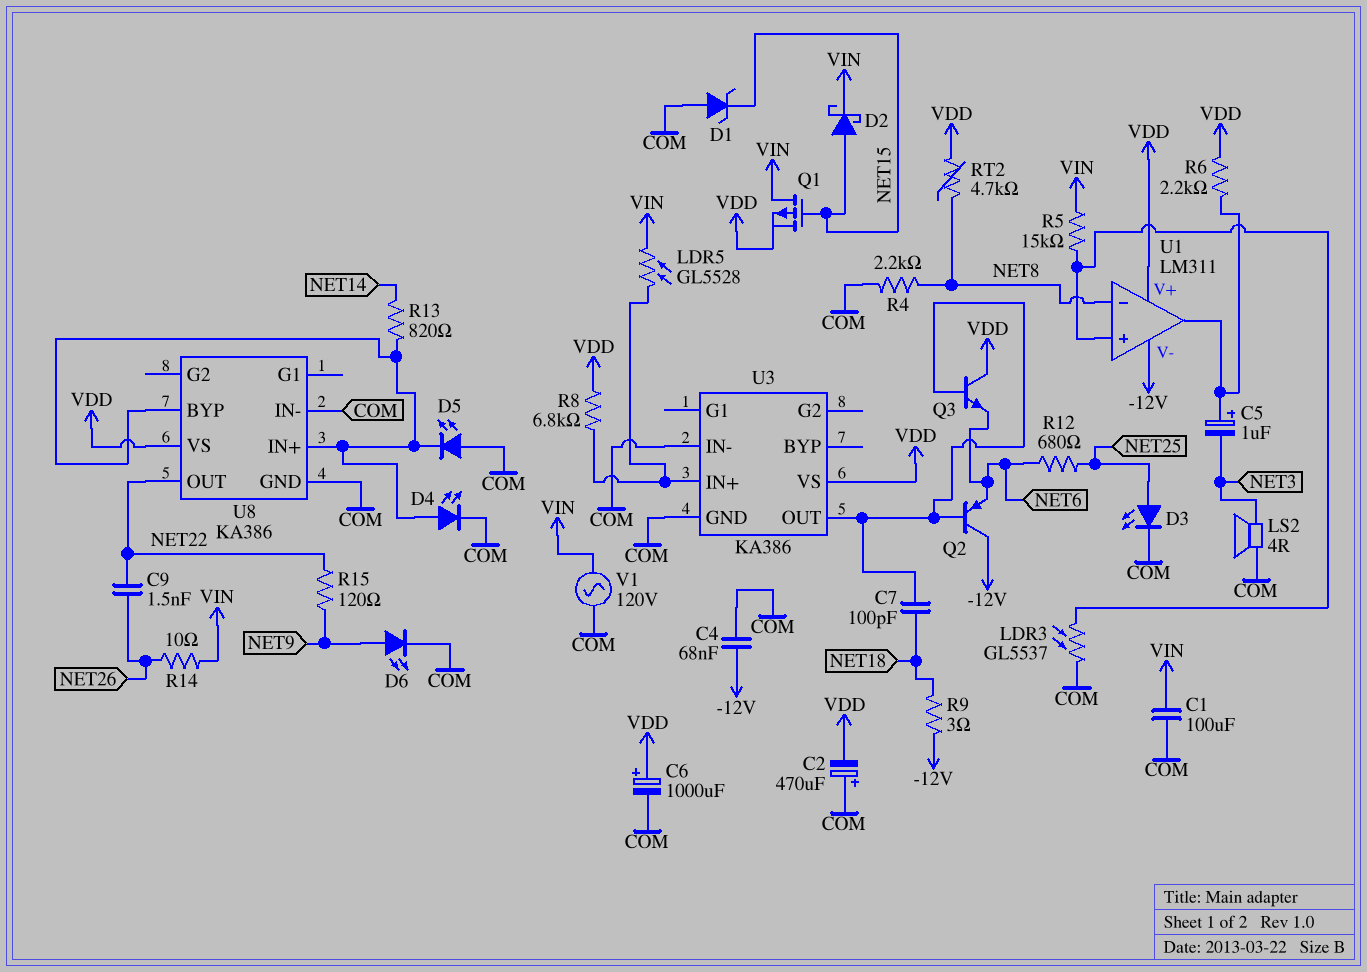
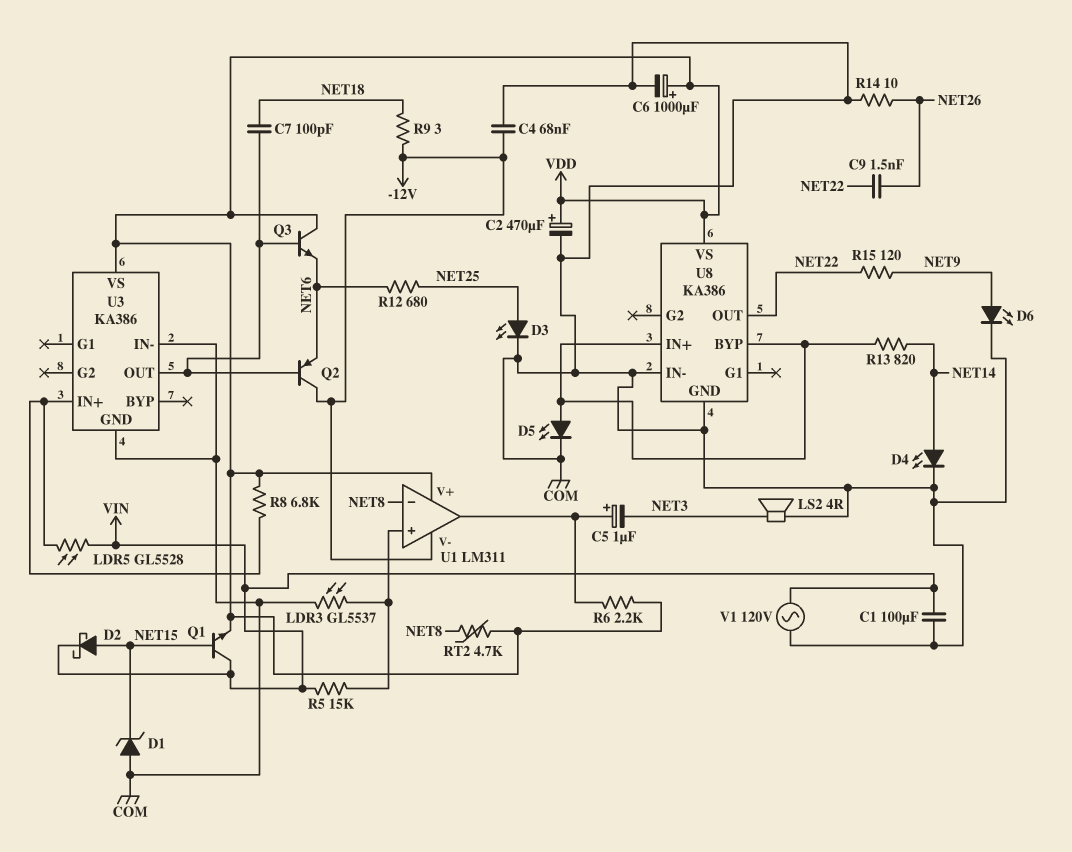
C2: 470uF (plus COM, minus VDD) -> 470uF (plus VDD, minus COM)
D4: LED (A U8/BYP, K COM) -> LED (A NET14, K COM)
D5: LED (A COM, K U8/BYP) -> LED (A U8/BYP, K COM)
Q1: PMOS (G NET15, D VIN, S VDD) -> NPN (B NET15, C VIN, E VDD)
R4: 2.2k (COM, NET8) -> none
R14: 10 (NET26, VIN) -> 10 (COM, NET26)

